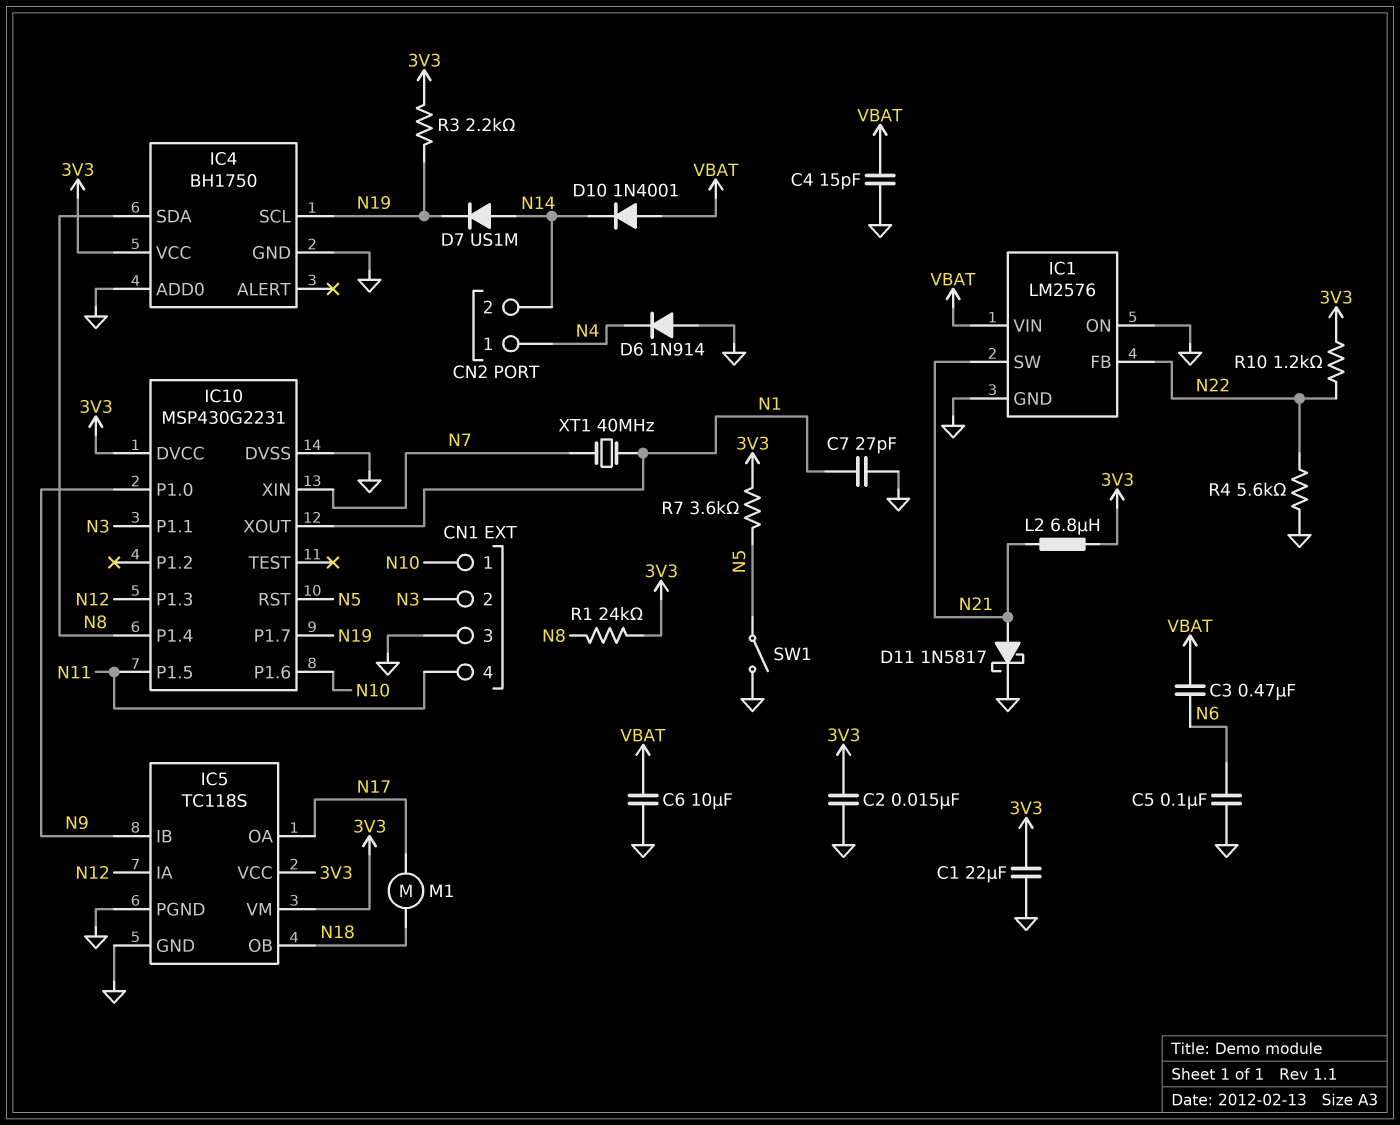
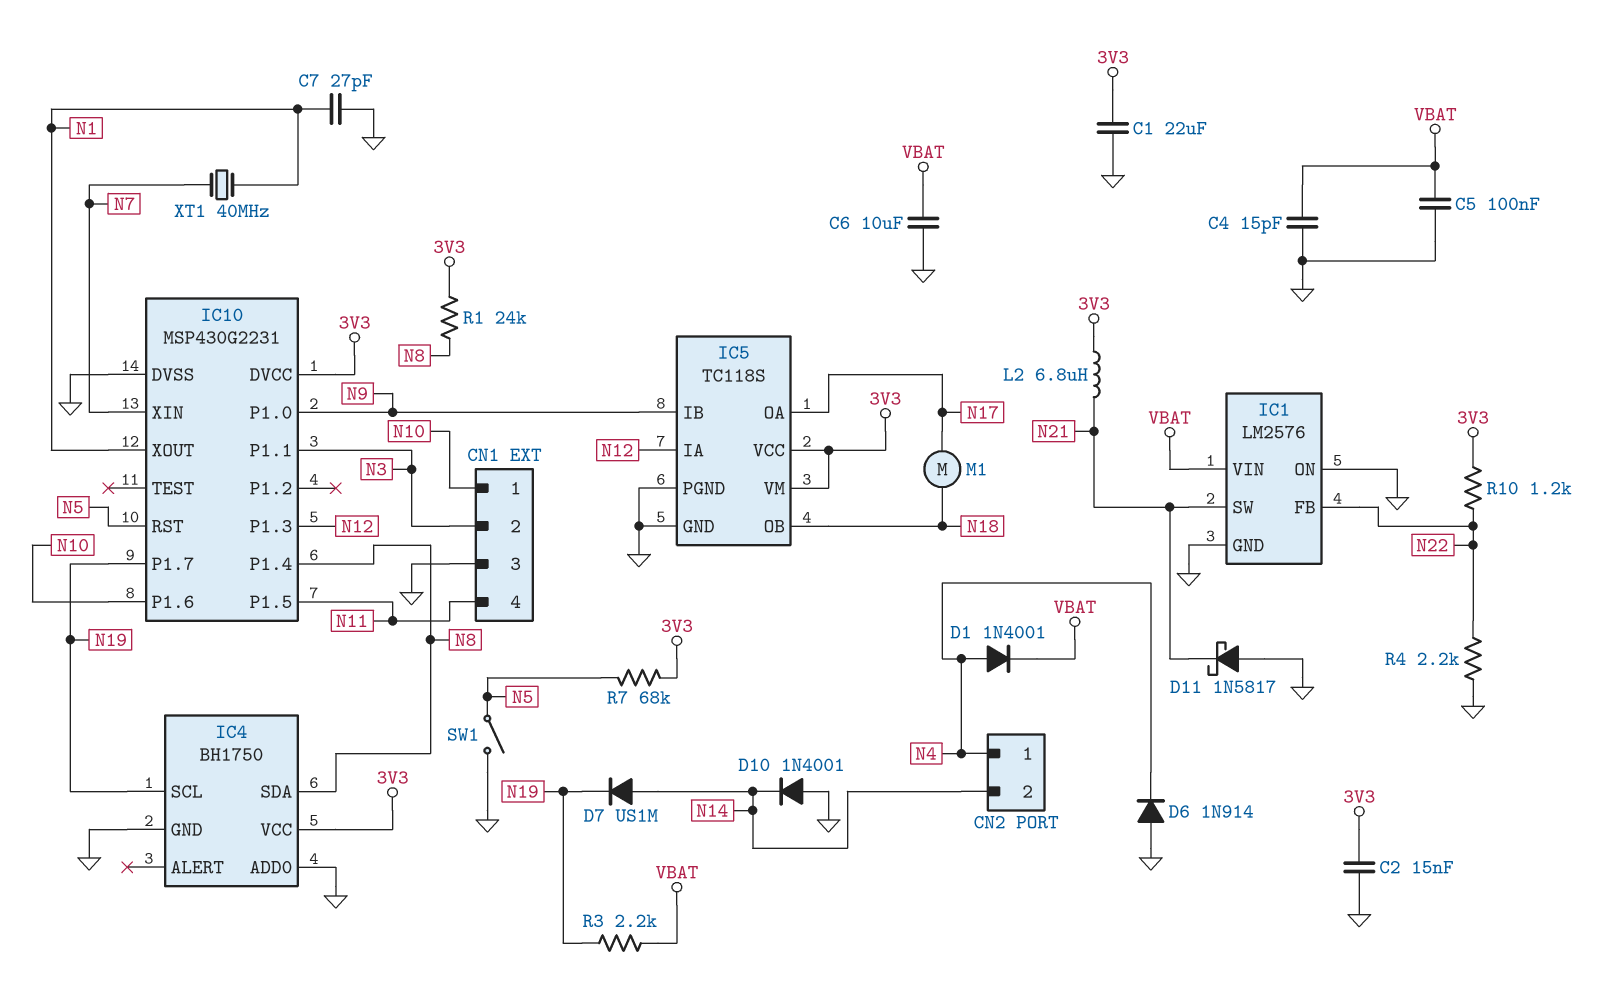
C3: 470nF (N6, VBAT) -> none
C5: 100nF (GND, N6) -> 100nF (GND, VBAT)
D1: none -> diode 1N4001 (A N4, K VBAT)
D10: diode 1N4001 (A VBAT, K N14) -> diode 1N4001 (A GND, K N14)
D11: schottky 1N5817 (A N21, K GND) -> schottky 1N5817 (A GND, K N21)
R3: 2.2k (3V3, N19) -> 2.2k (N19, VBAT)
R4: 5.6k (GND, N22) -> 2.2k (GND, N22)
R7: 3.6k (3V3, N5) -> 68k (3V3, N5)

